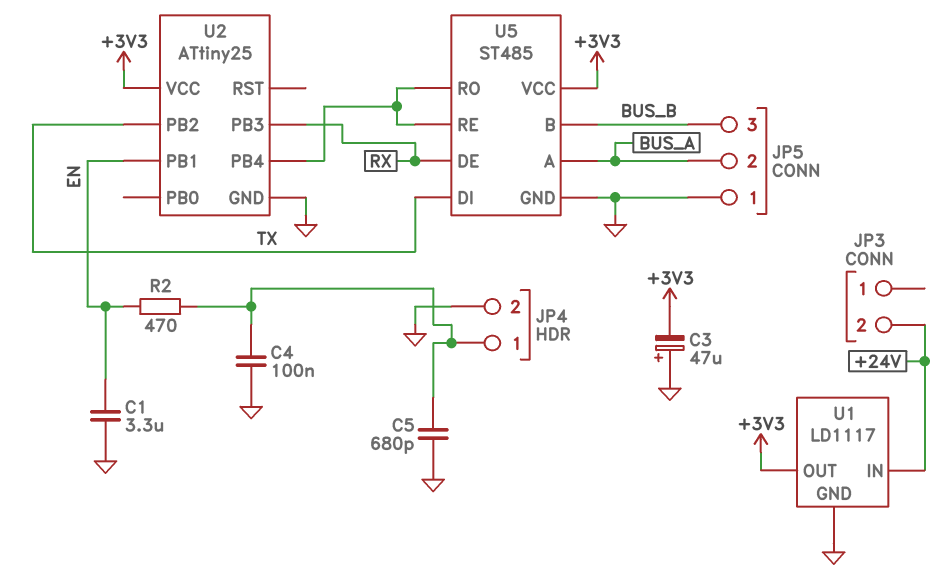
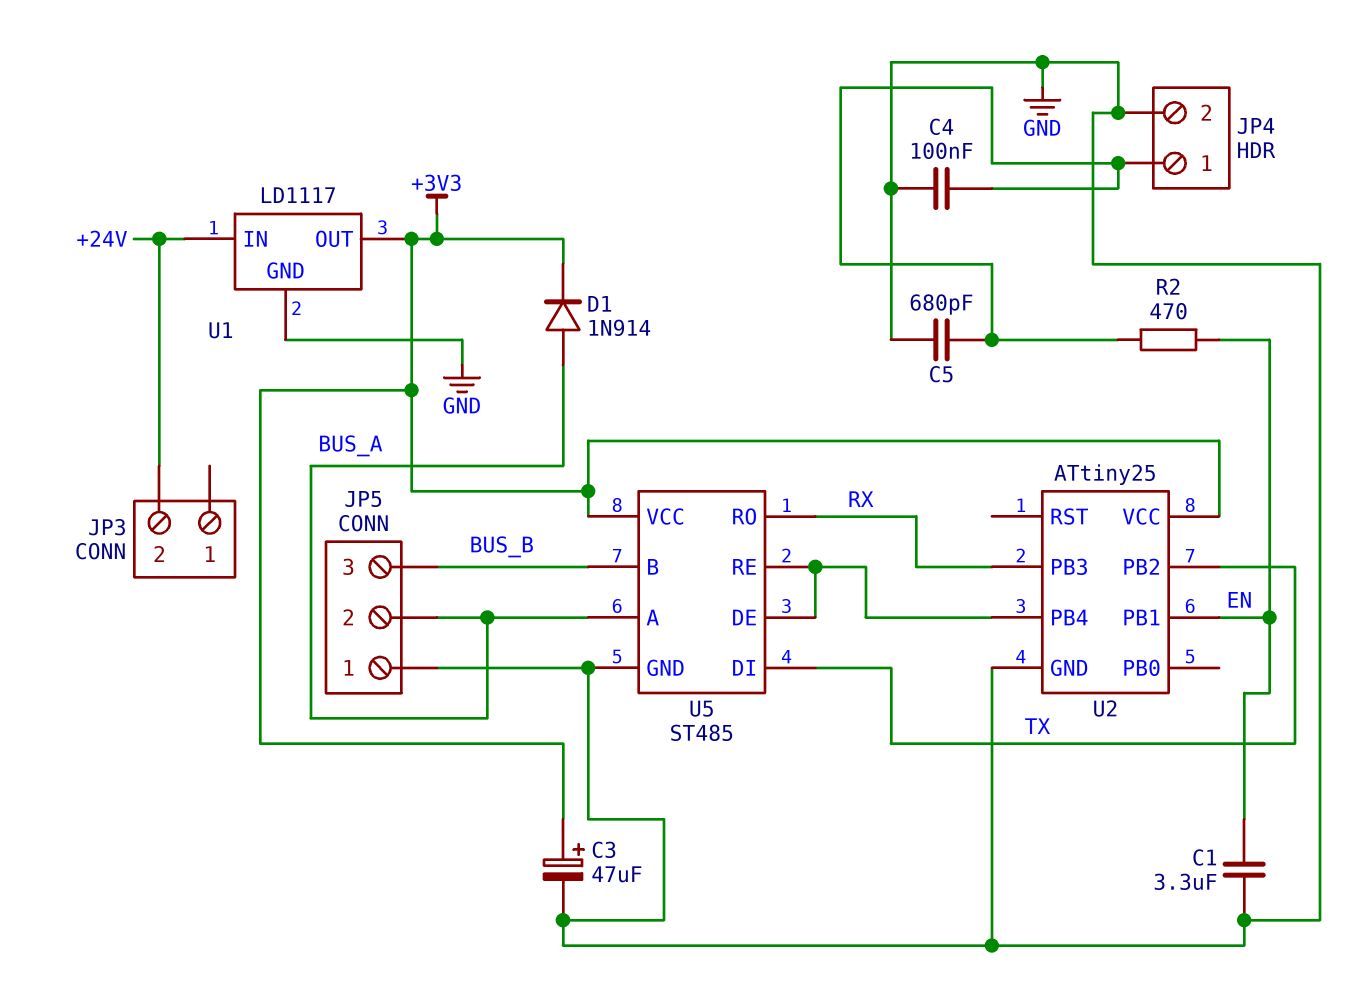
C3: 47uF (plus GND, minus +3V3) -> 47uF (plus +3V3, minus GND)
D1: none -> diode 1N914 (A BUS_A, K +3V3)
U5 pin DE: RX -> U2/PB4
U5 pin RO: U2/PB4 -> RX

